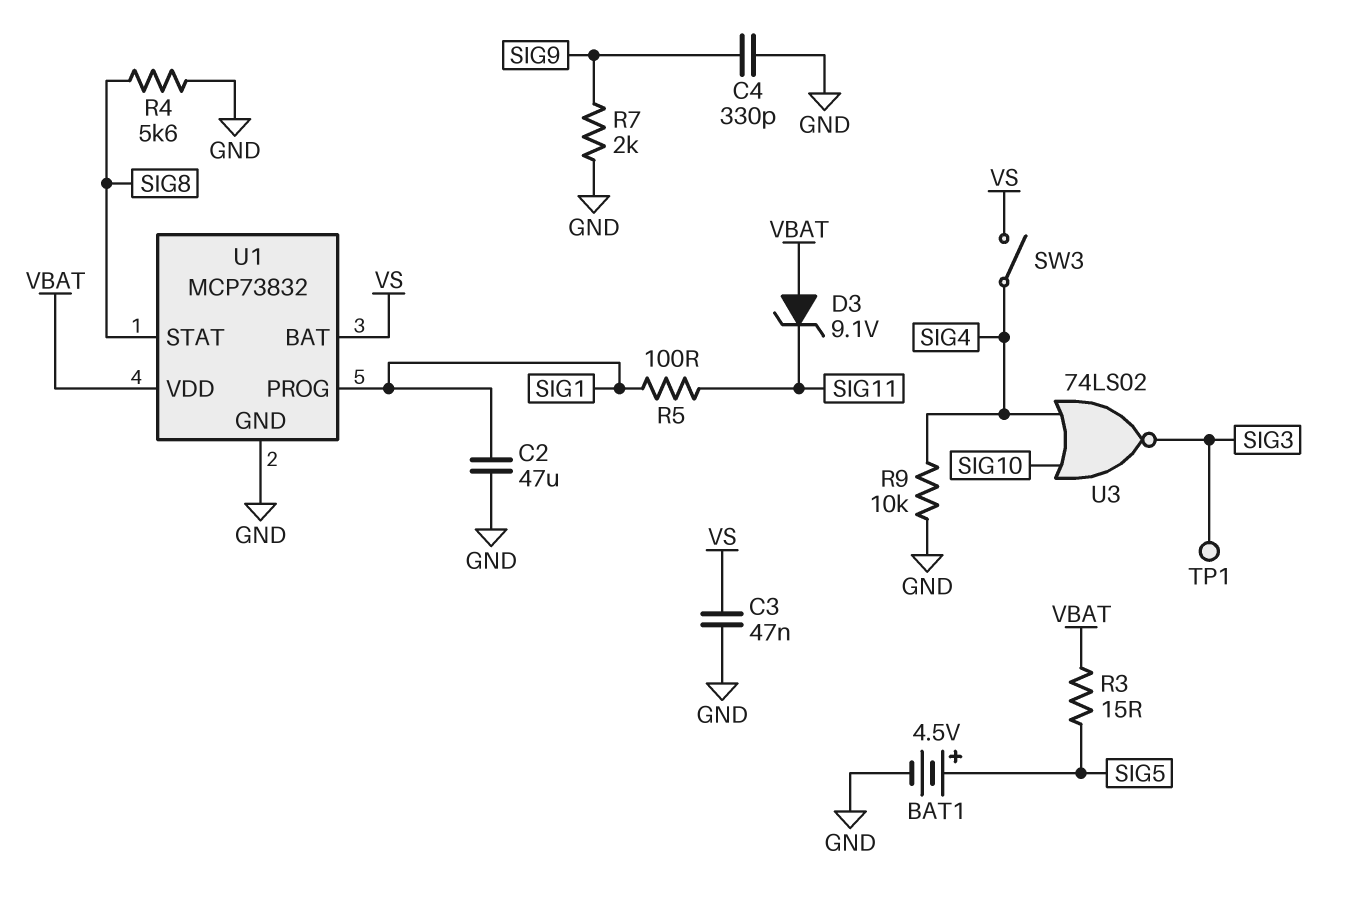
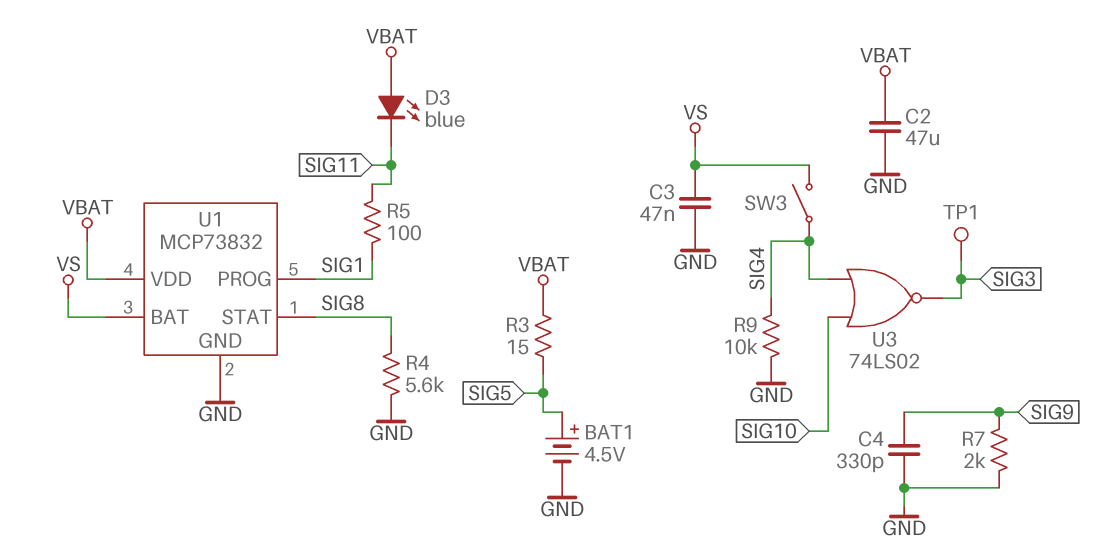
C2: 47uF (GND, SIG1) -> 47uF (GND, VBAT)
D3: zener 9.1V (A VBAT, K SIG11) -> LED blue (A VBAT, K SIG11)

